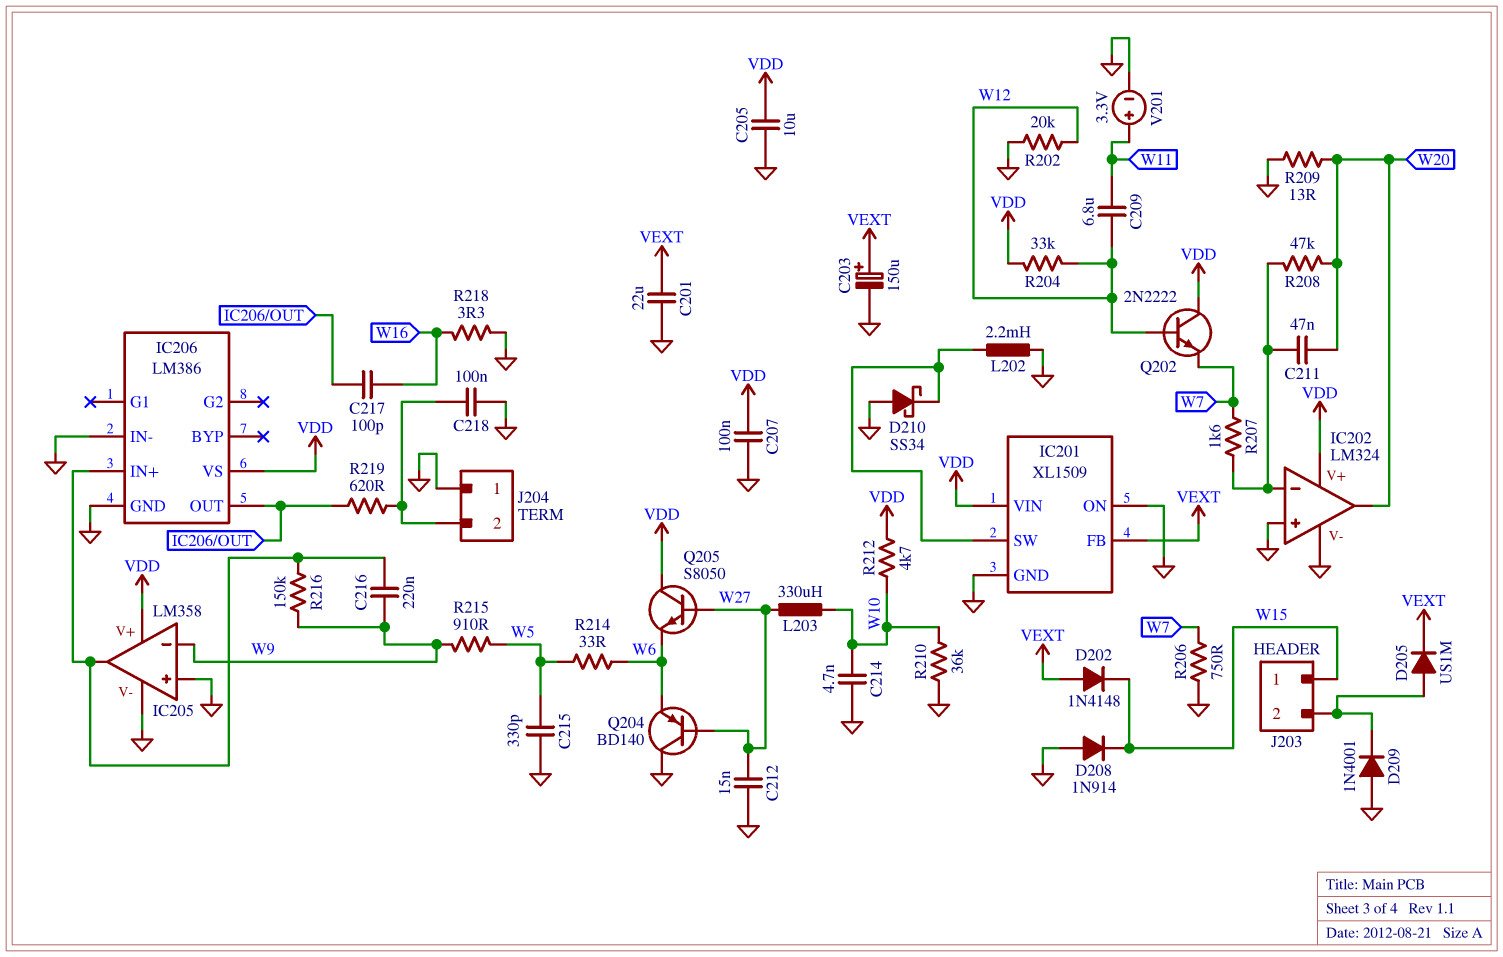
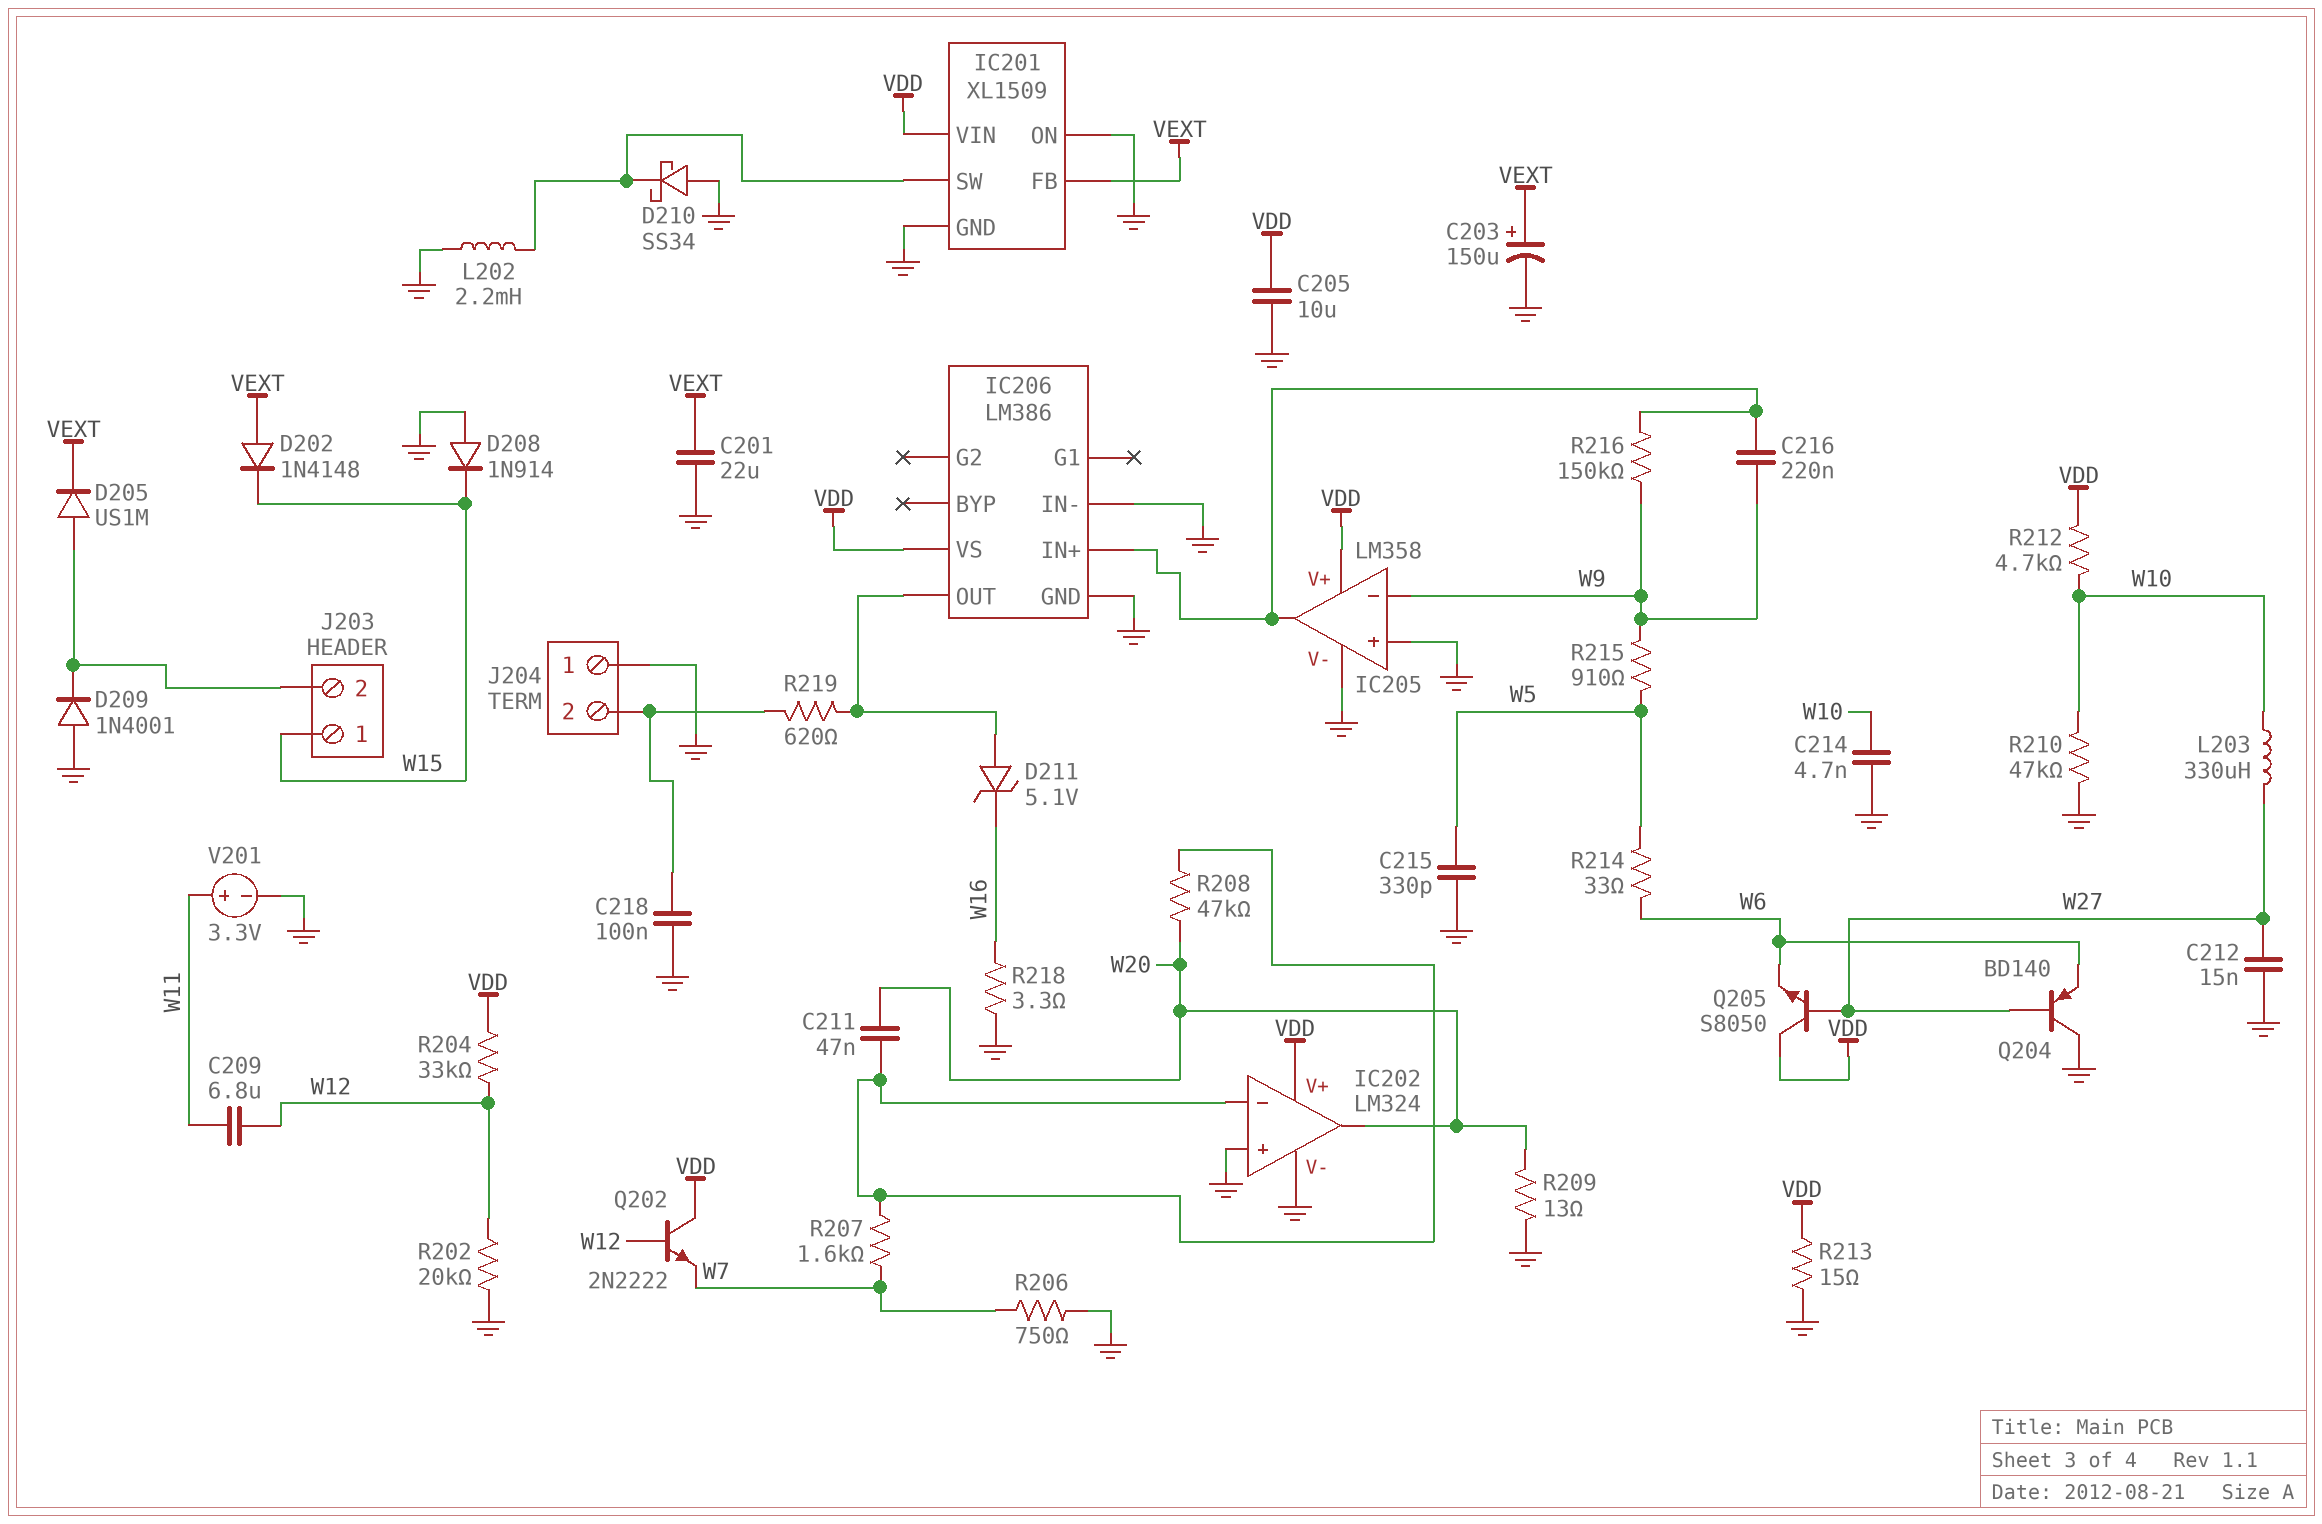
C207: 100nF (GND, VDD) -> none
C217: 100pF (IC206/OUT, W16) -> none
D211: none -> zener 5.1V (A IC206/OUT, K W16)
R210: 36k (GND, W10) -> 47k (GND, W10)
R213: none -> 15 (GND, VDD)

